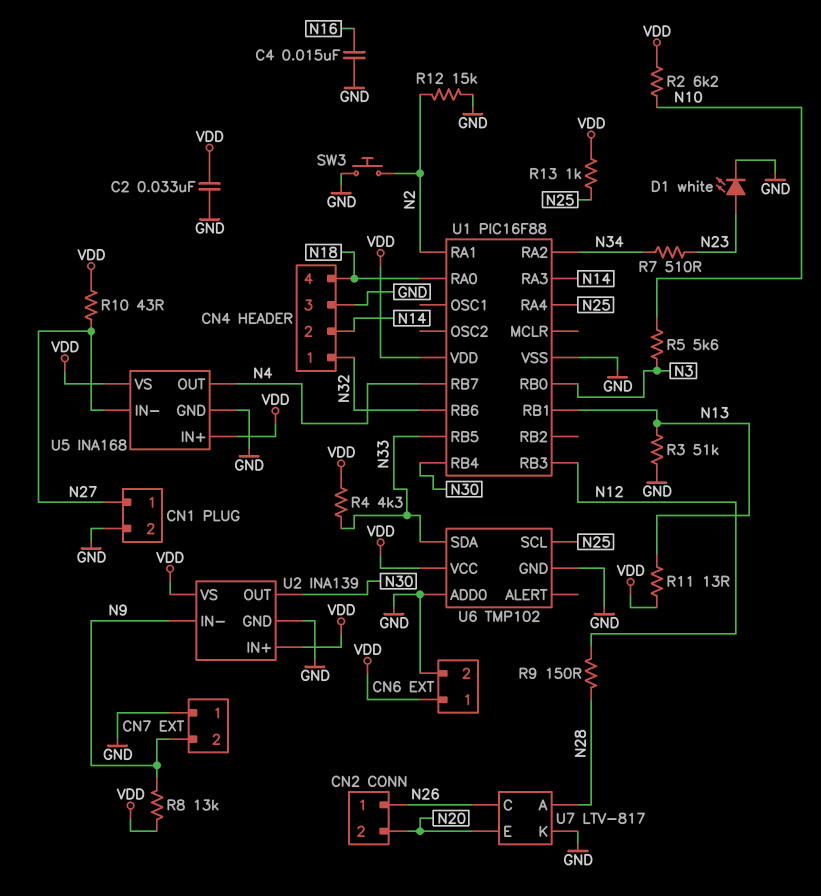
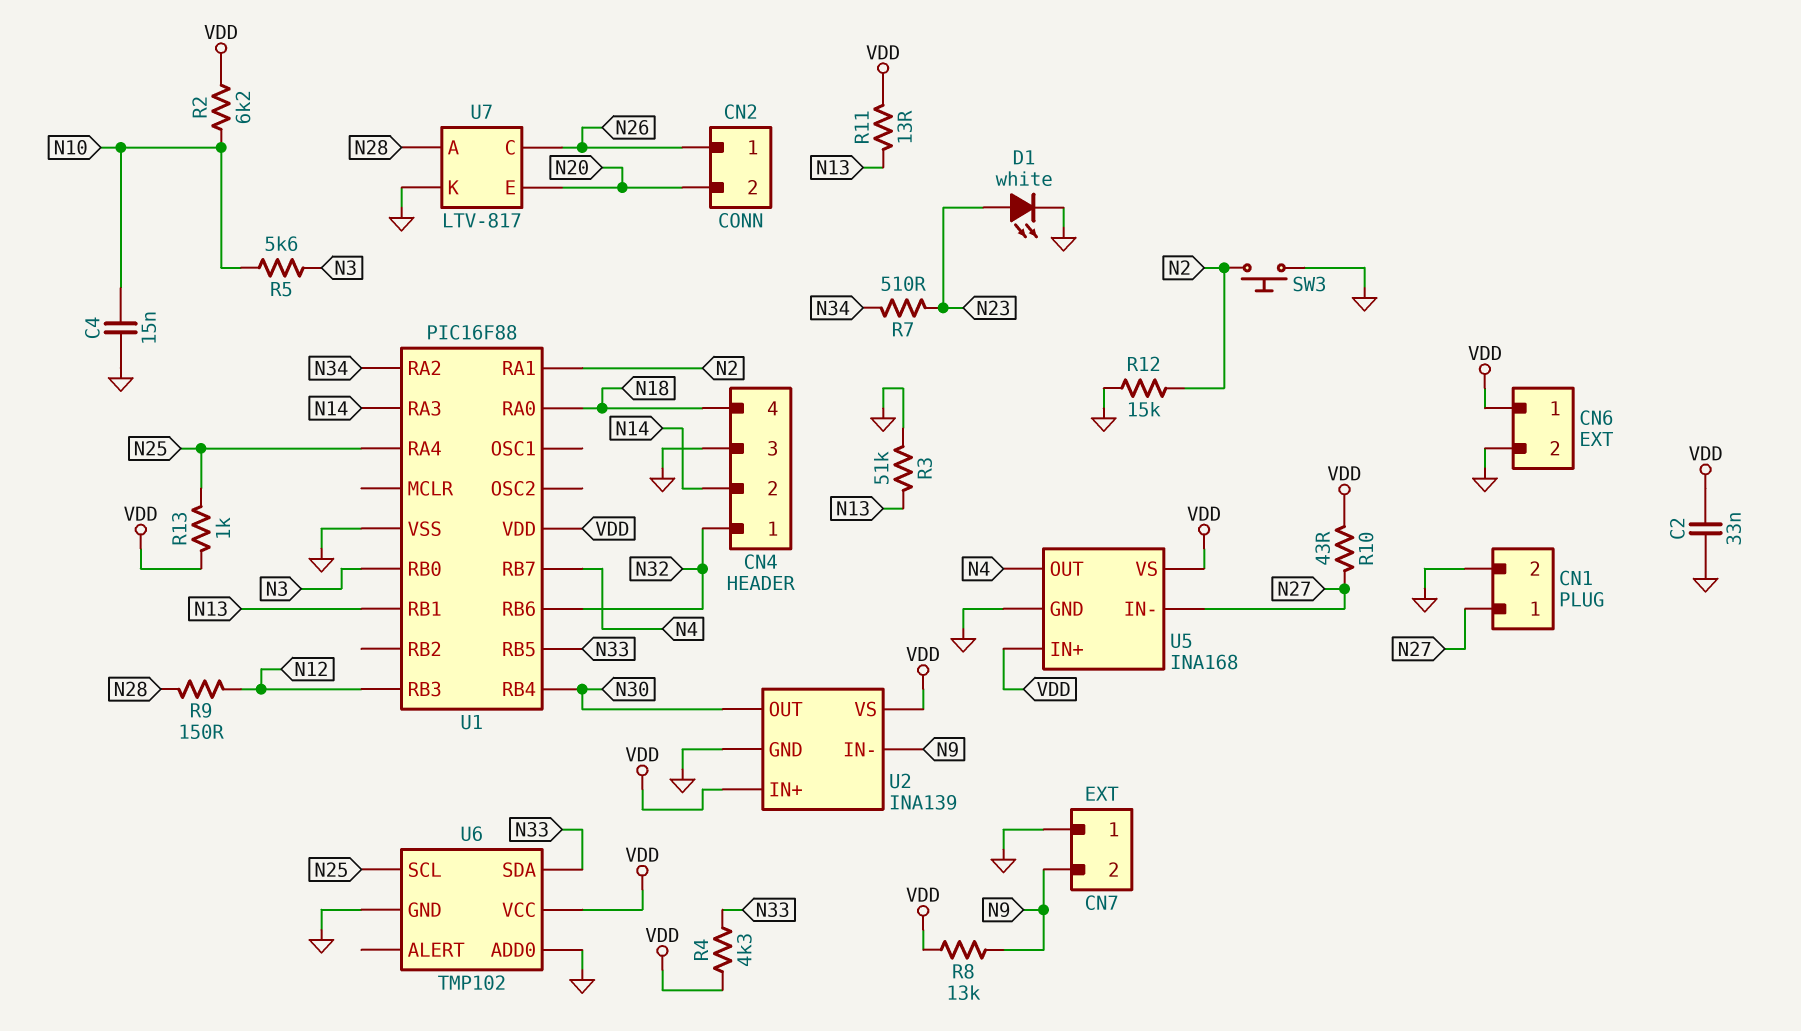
C4: 15nF (GND, N16) -> 15nF (GND, N10)

